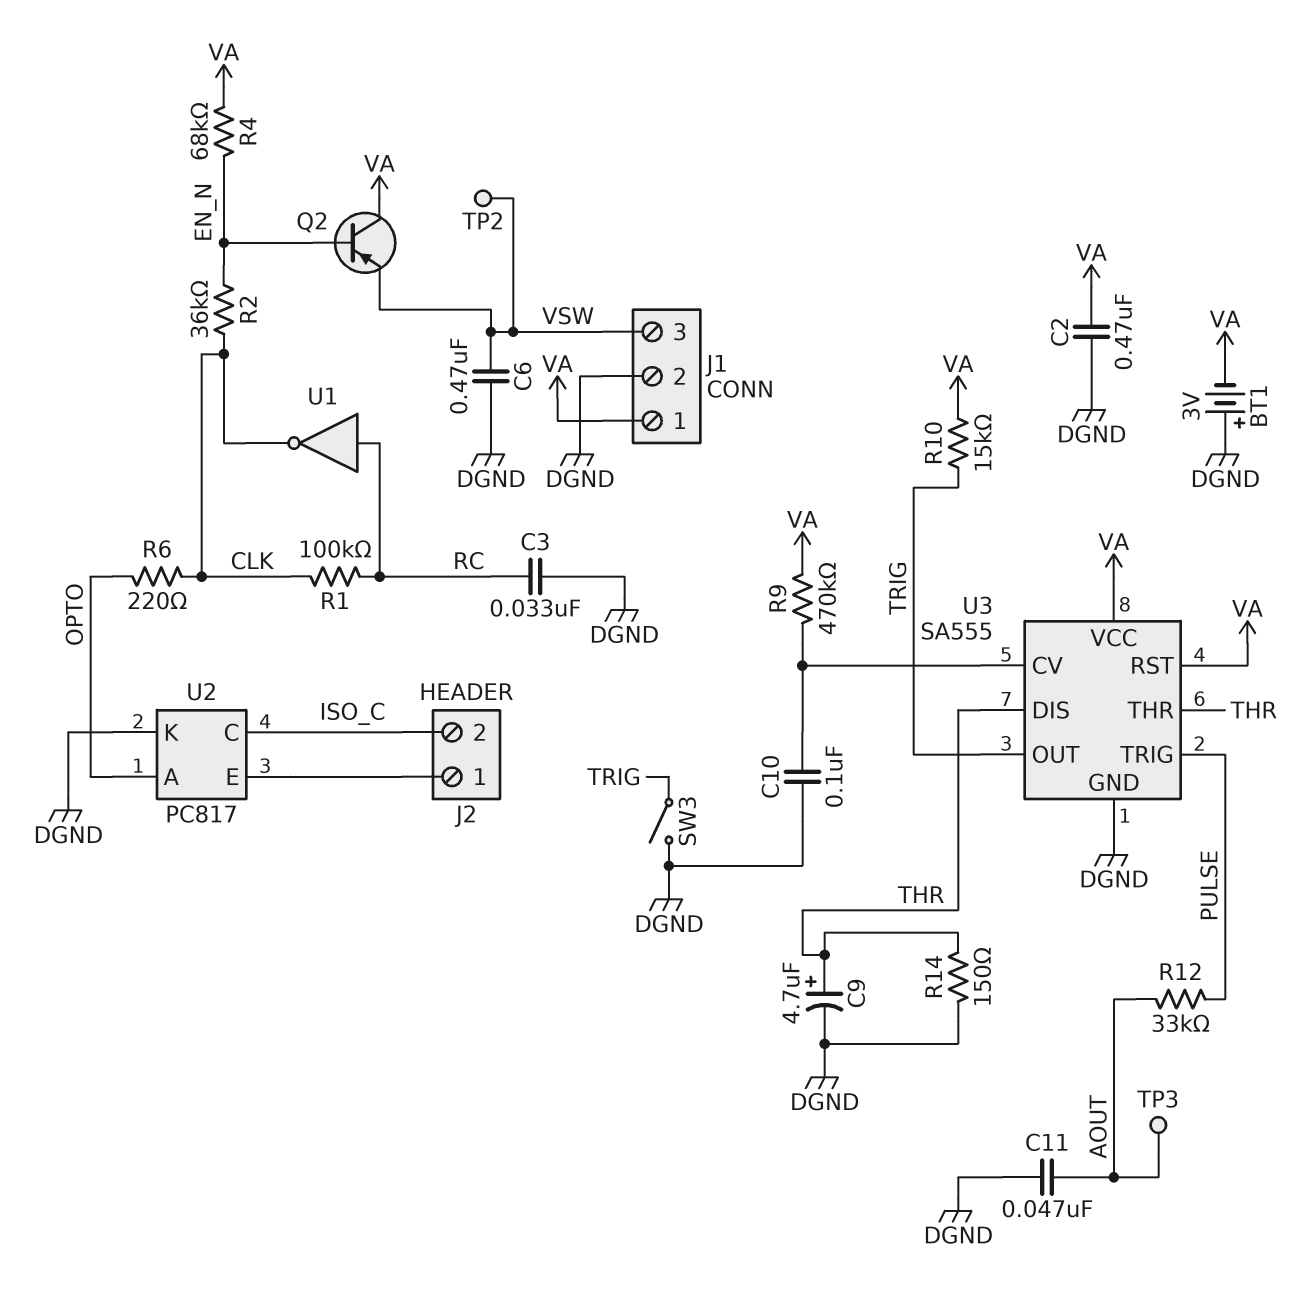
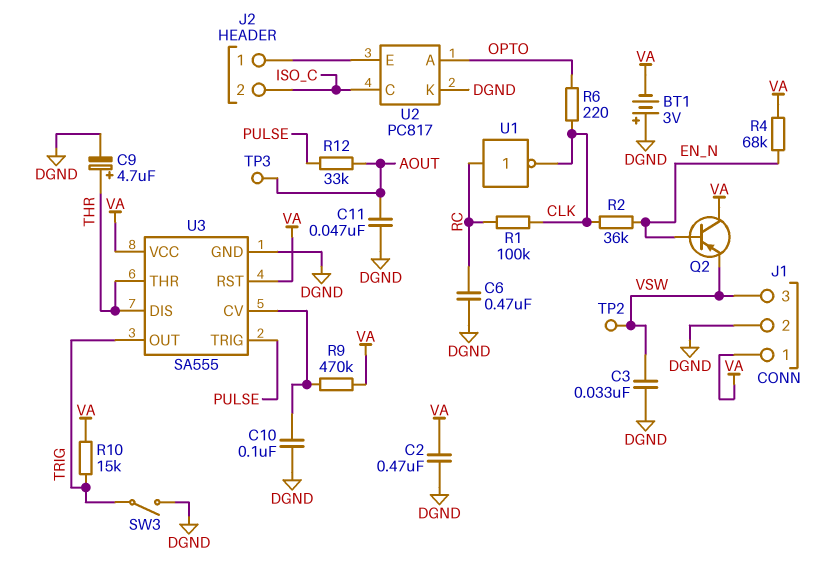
C3: 33nF (DGND, RC) -> 33nF (DGND, VSW)
C6: 470nF (DGND, VSW) -> 470nF (DGND, RC)
R14: 150 (DGND, THR) -> none

